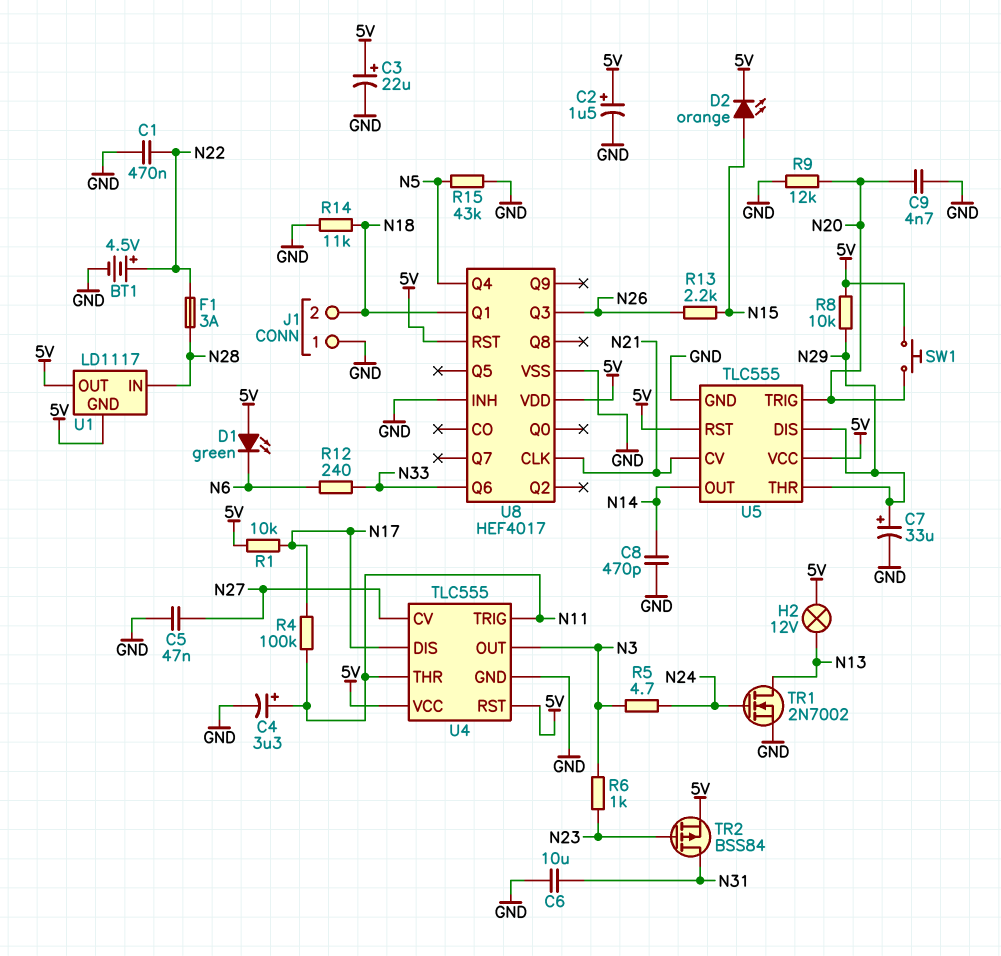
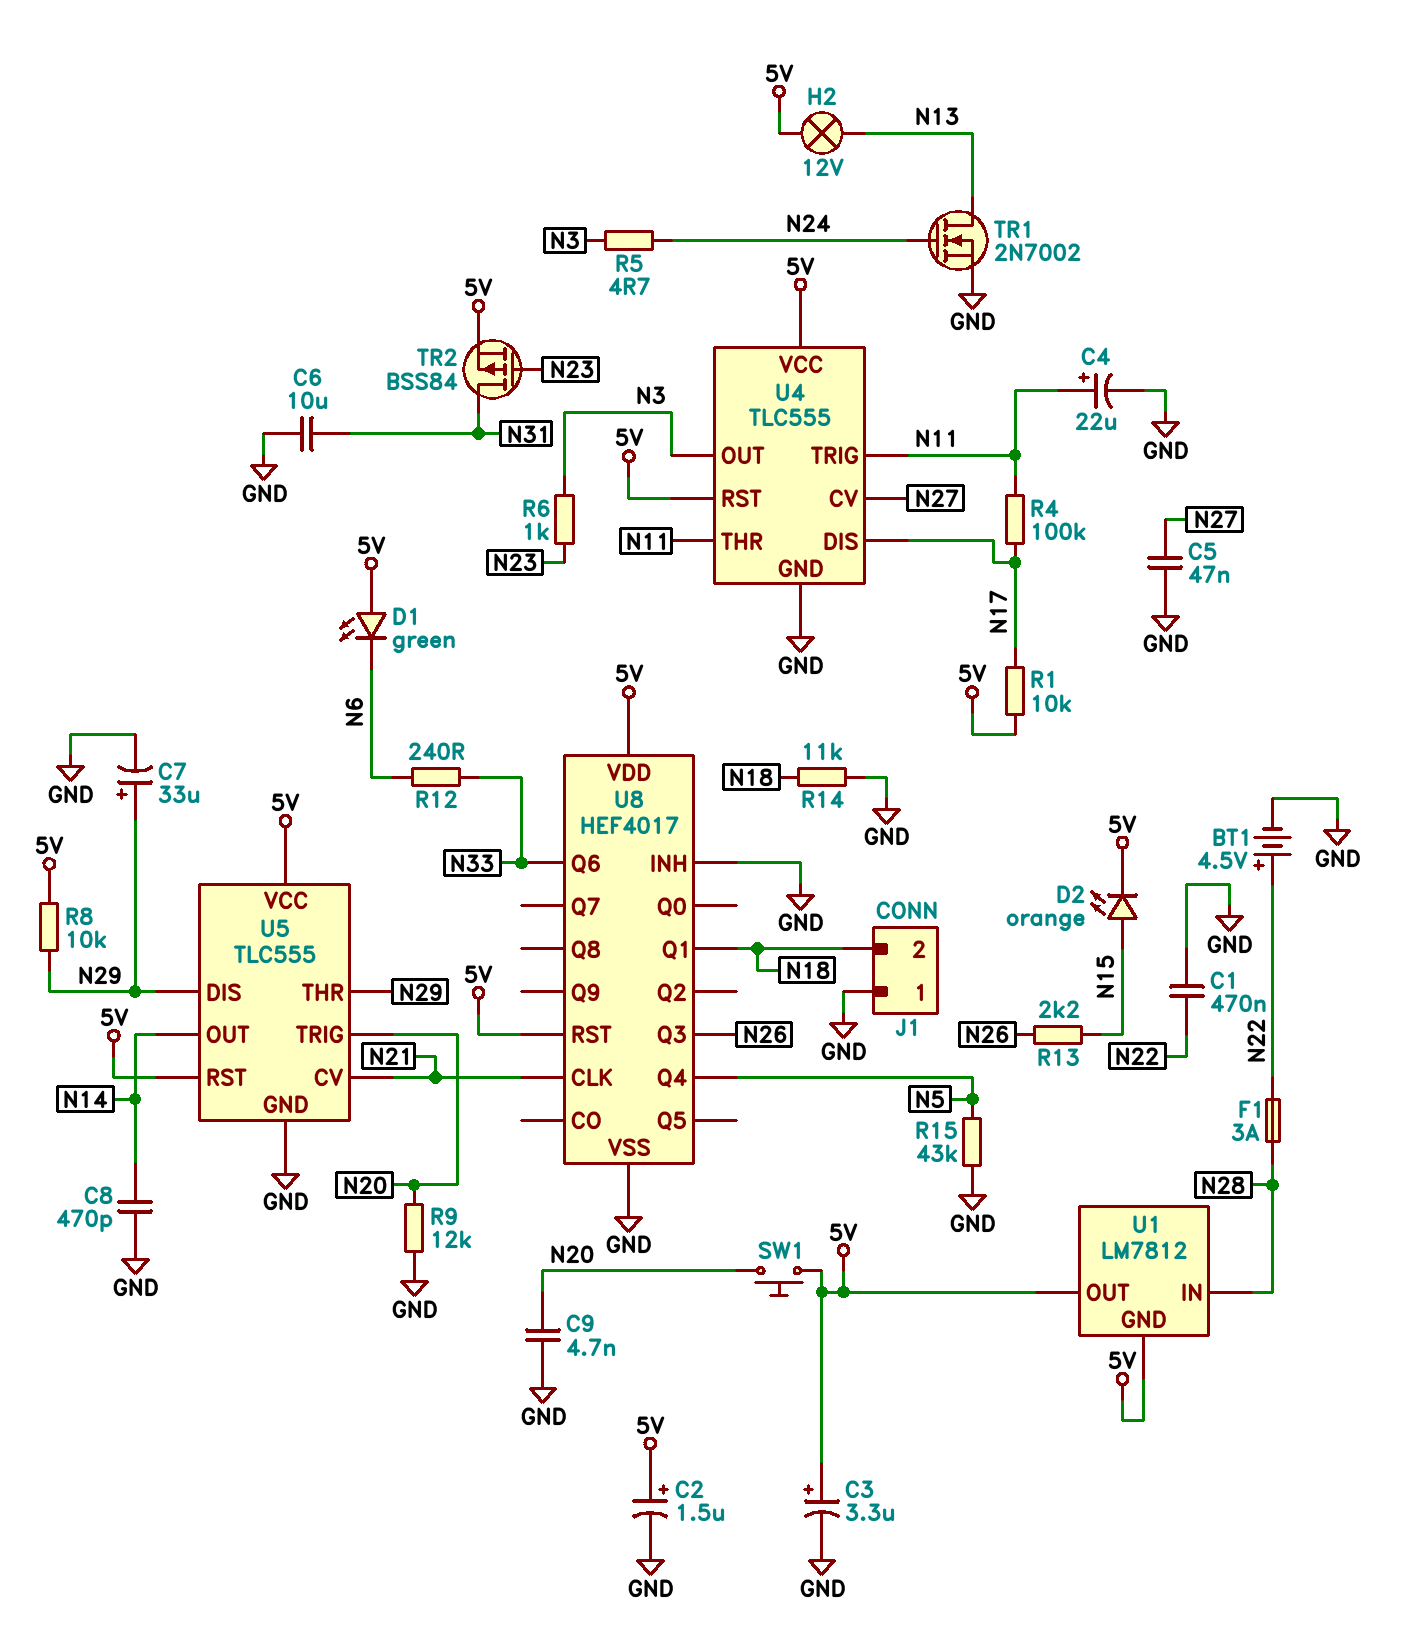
C3: 22uF (plus 5V, minus GND) -> 3.3uF (plus 5V, minus GND)
C4: 3.3uF (plus N11, minus GND) -> 22uF (plus N11, minus GND)
U1: LD1117 -> LM7812

